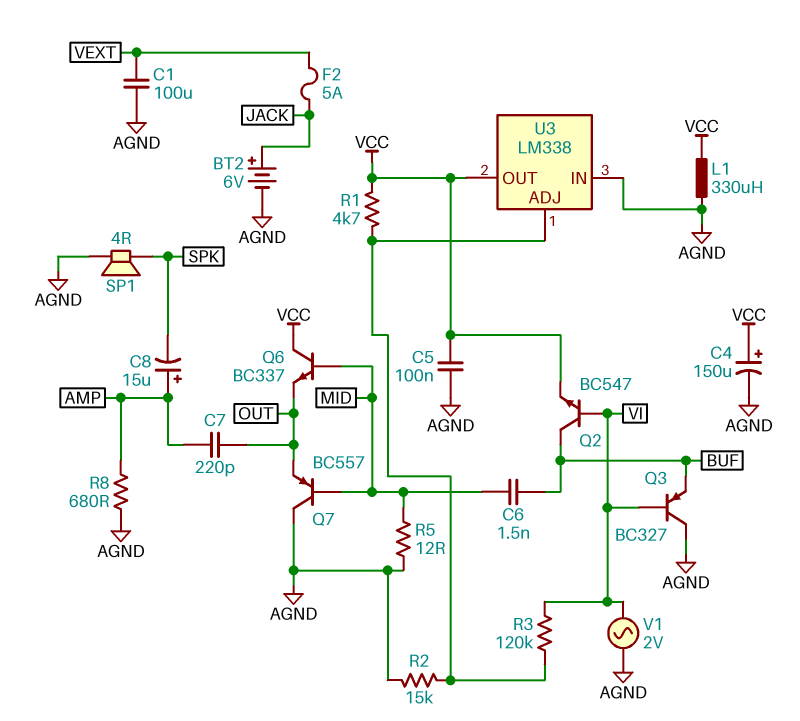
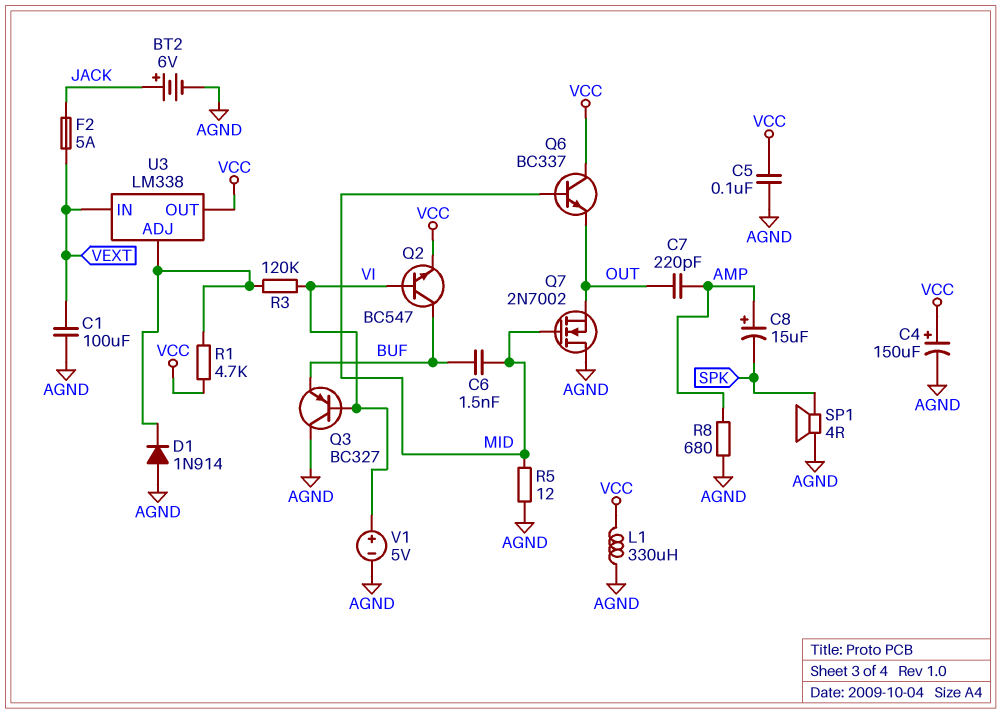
D1: none -> diode 1N914 (A AGND, K U3/ADJ)
Q7: PNP BC557 (B MID, C AGND, E OUT) -> NMOS 2N7002 (G MID, D AGND, S OUT)
R2: 15k (AGND, U3/ADJ) -> none
U3 pin IN: AGND -> VEXT
V1: AC 2V (AGND, VI) -> 5V (plus VI, minus AGND)

